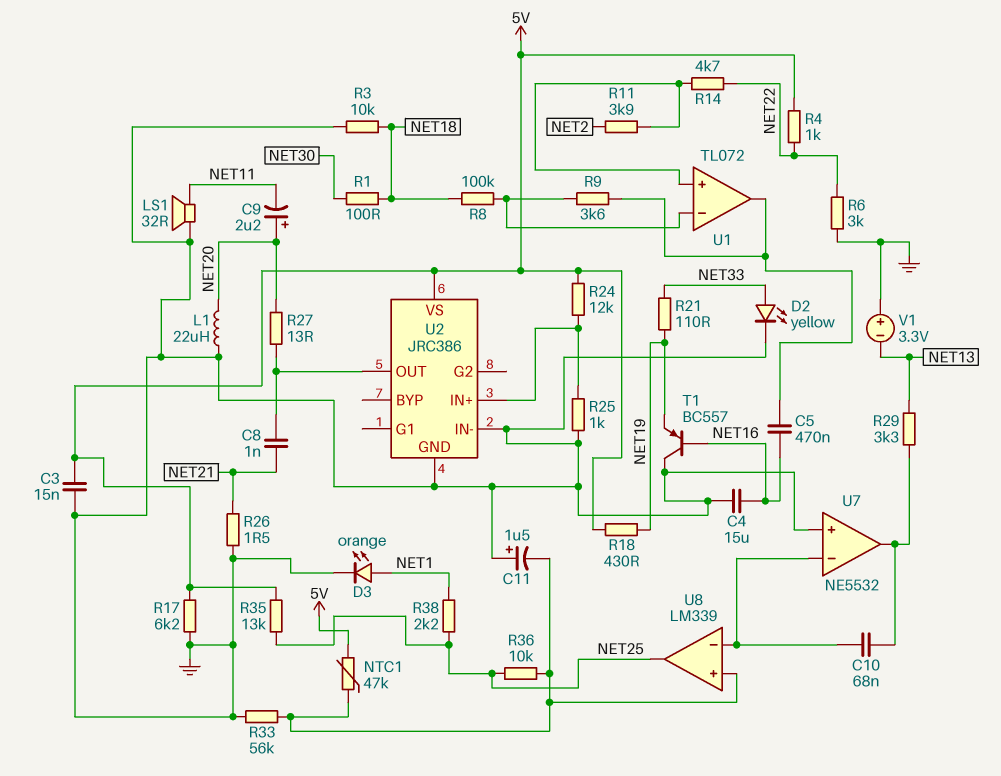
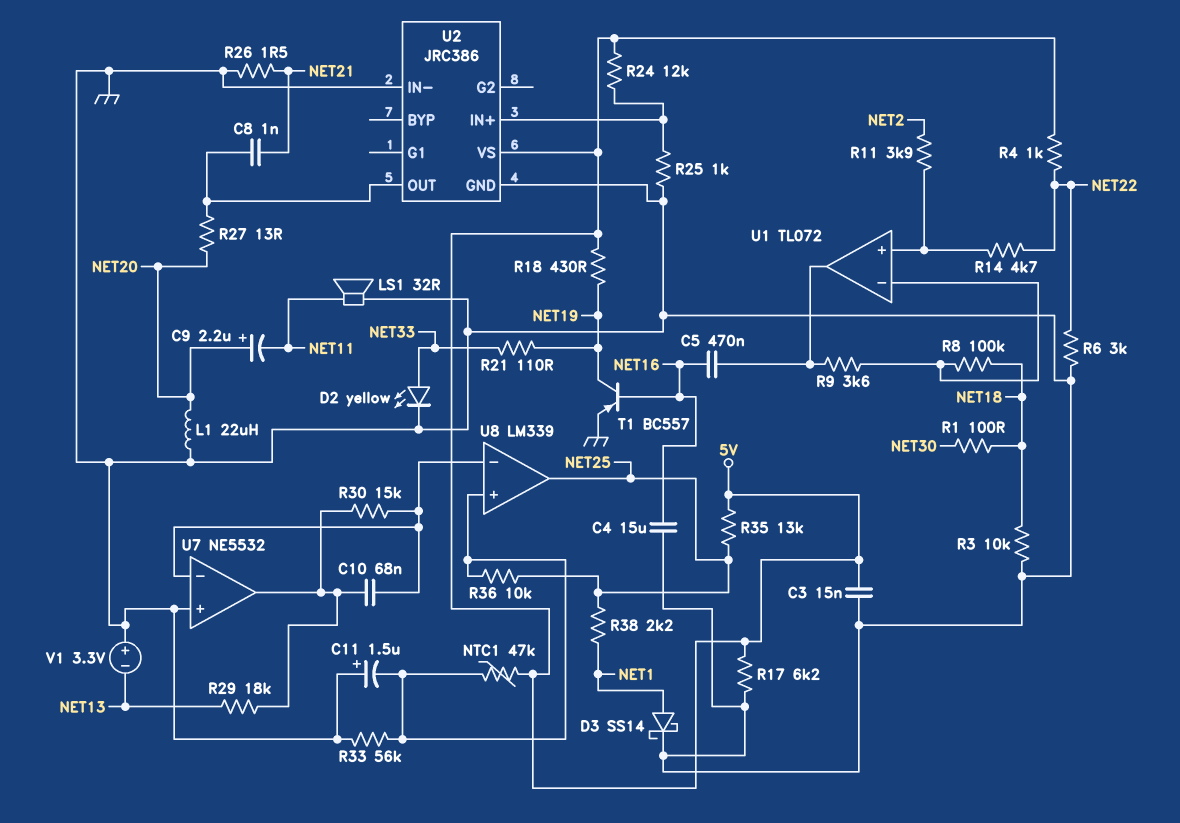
D3: LED orange (A NET1, K GND) -> schottky SS14 (A NET1, K GND)
R29: 3.3k (NET13, U7/out) -> 18k (NET13, U7/out)
R30: none -> 15k (U7/in-, U7/out)
T1: PNP BC557 (B NET16, C GND, E NET19) -> PNP BC557 (B NET16, C NET19, E GND)

